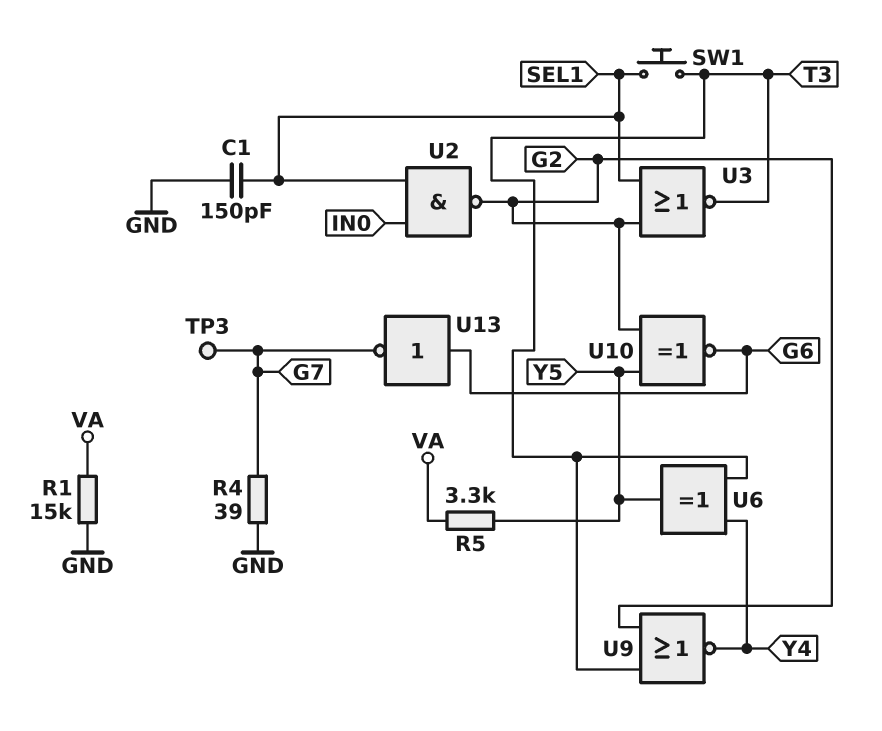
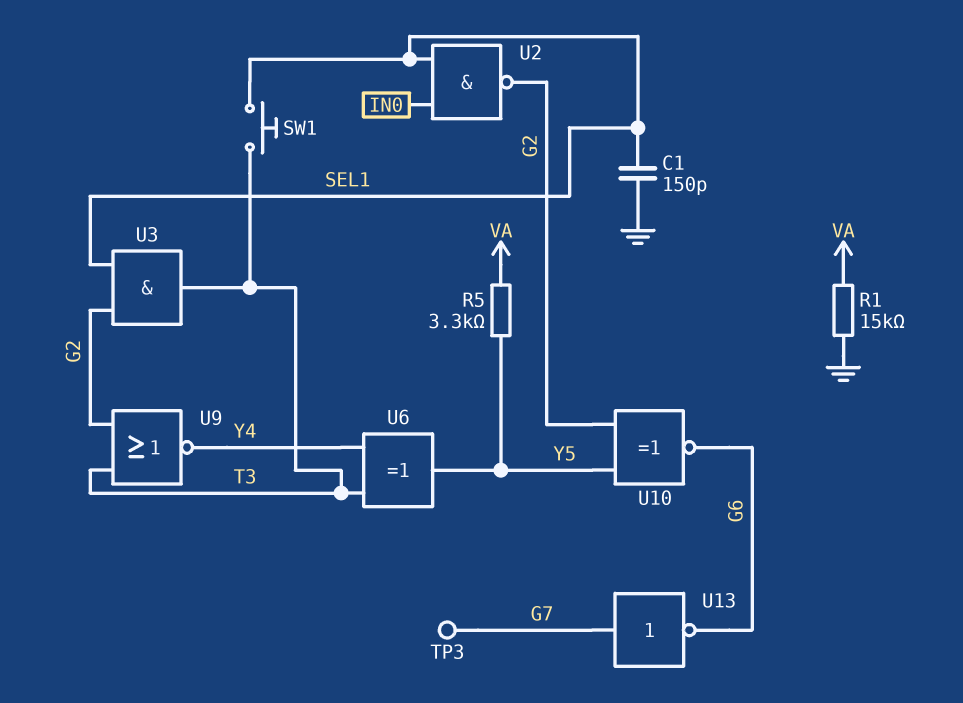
R4: 39 (G7, GND) -> none
U3: NOR (in G2, in SEL1, out T3) -> AND (in G2, in SEL1, out T3)
U13: NOT (in G6, out G7) -> NOT (in G7, out G6)

